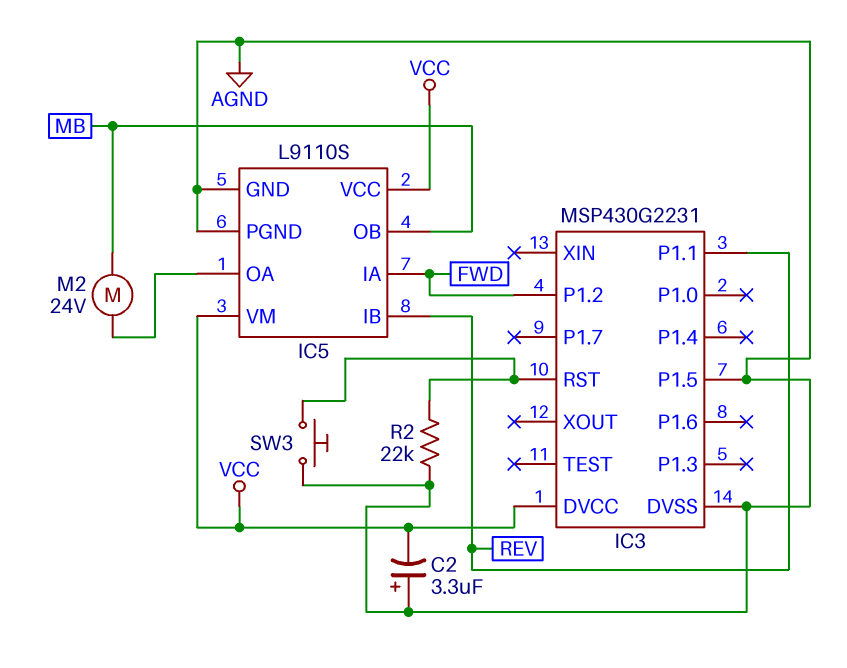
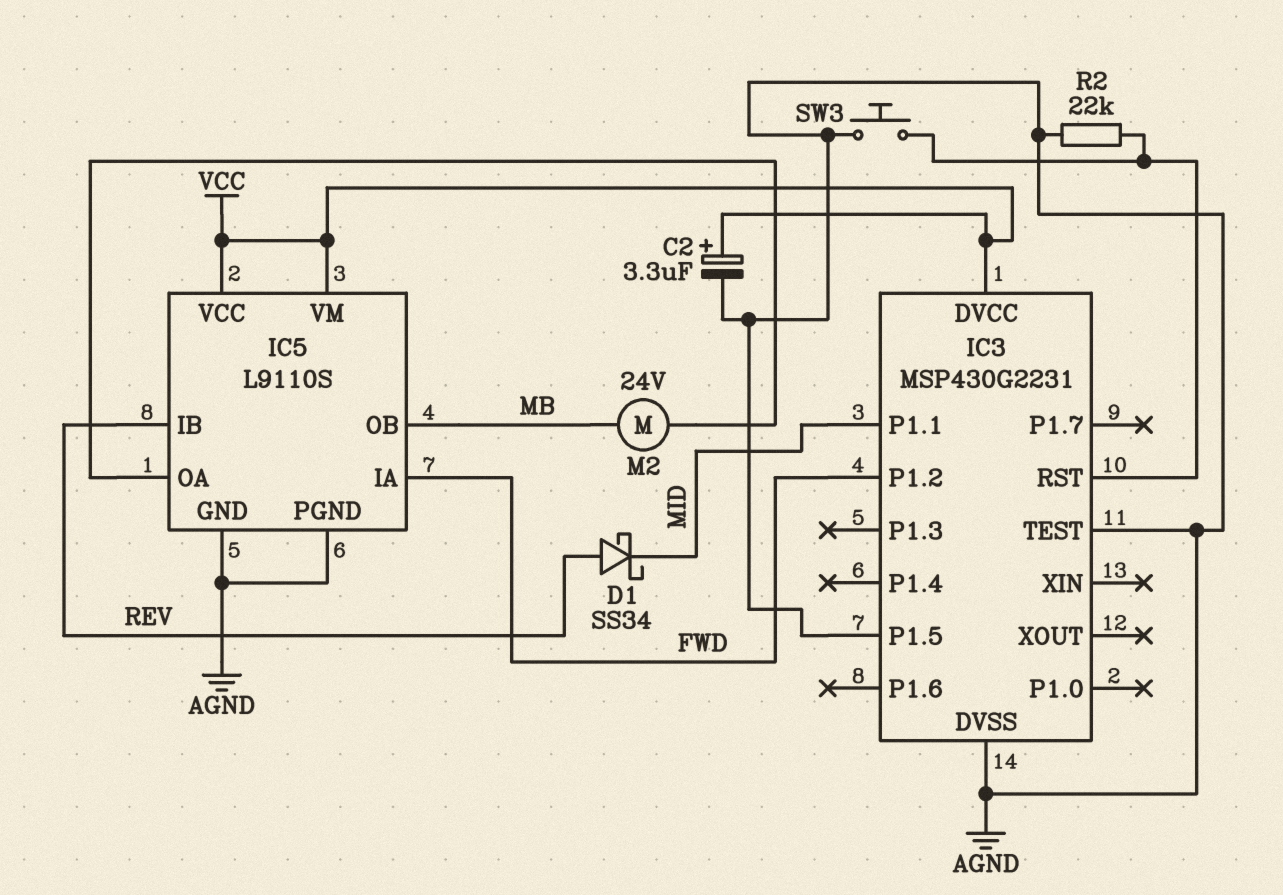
C2: 3.3uF (plus AGND, minus VCC) -> 3.3uF (plus VCC, minus AGND)
D1: none -> schottky SS34 (A REV, K MID)
IC3 pin P1.1: REV -> MID
IC3 pin TEST: none -> AGND

